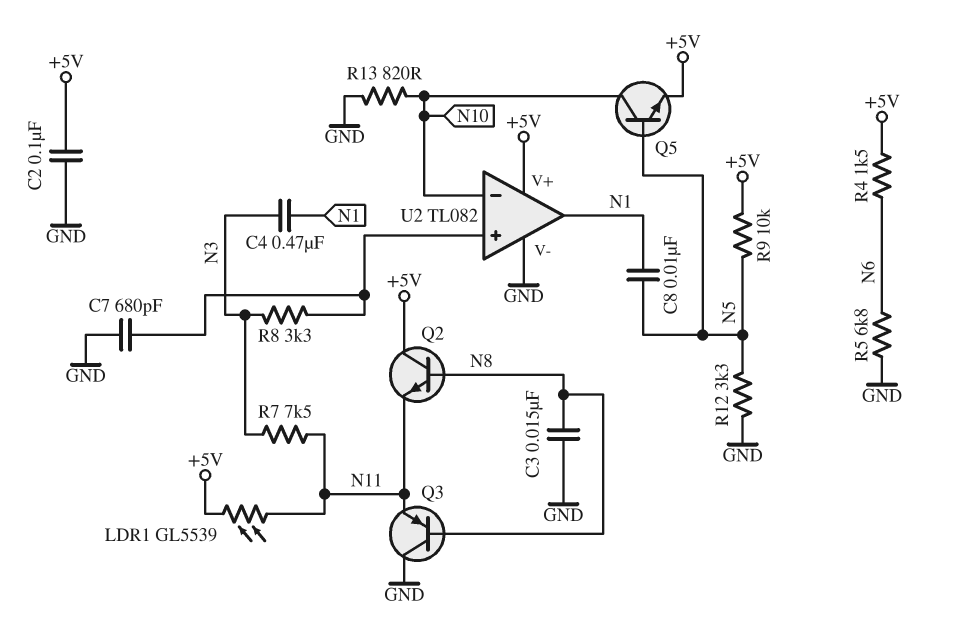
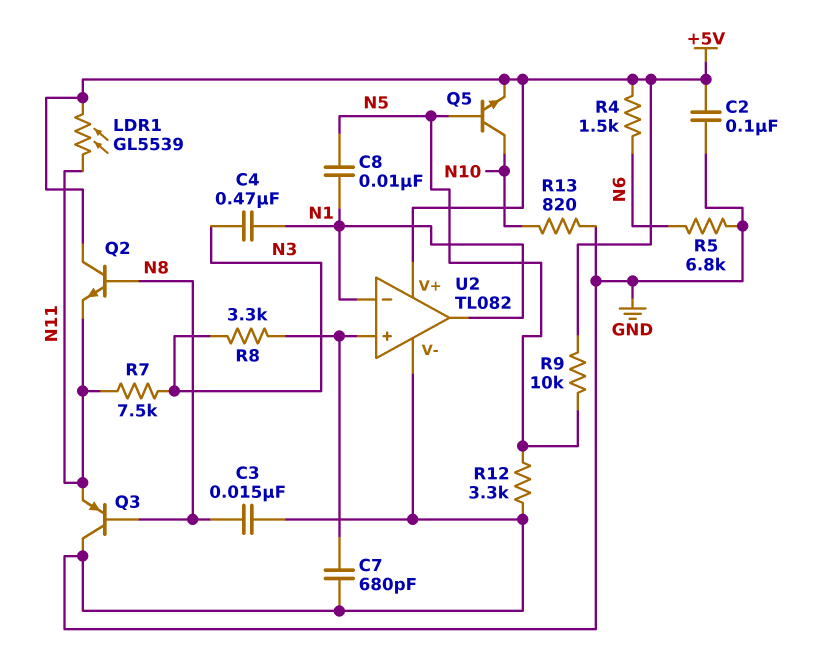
U2 pin in-: N10 -> N1

